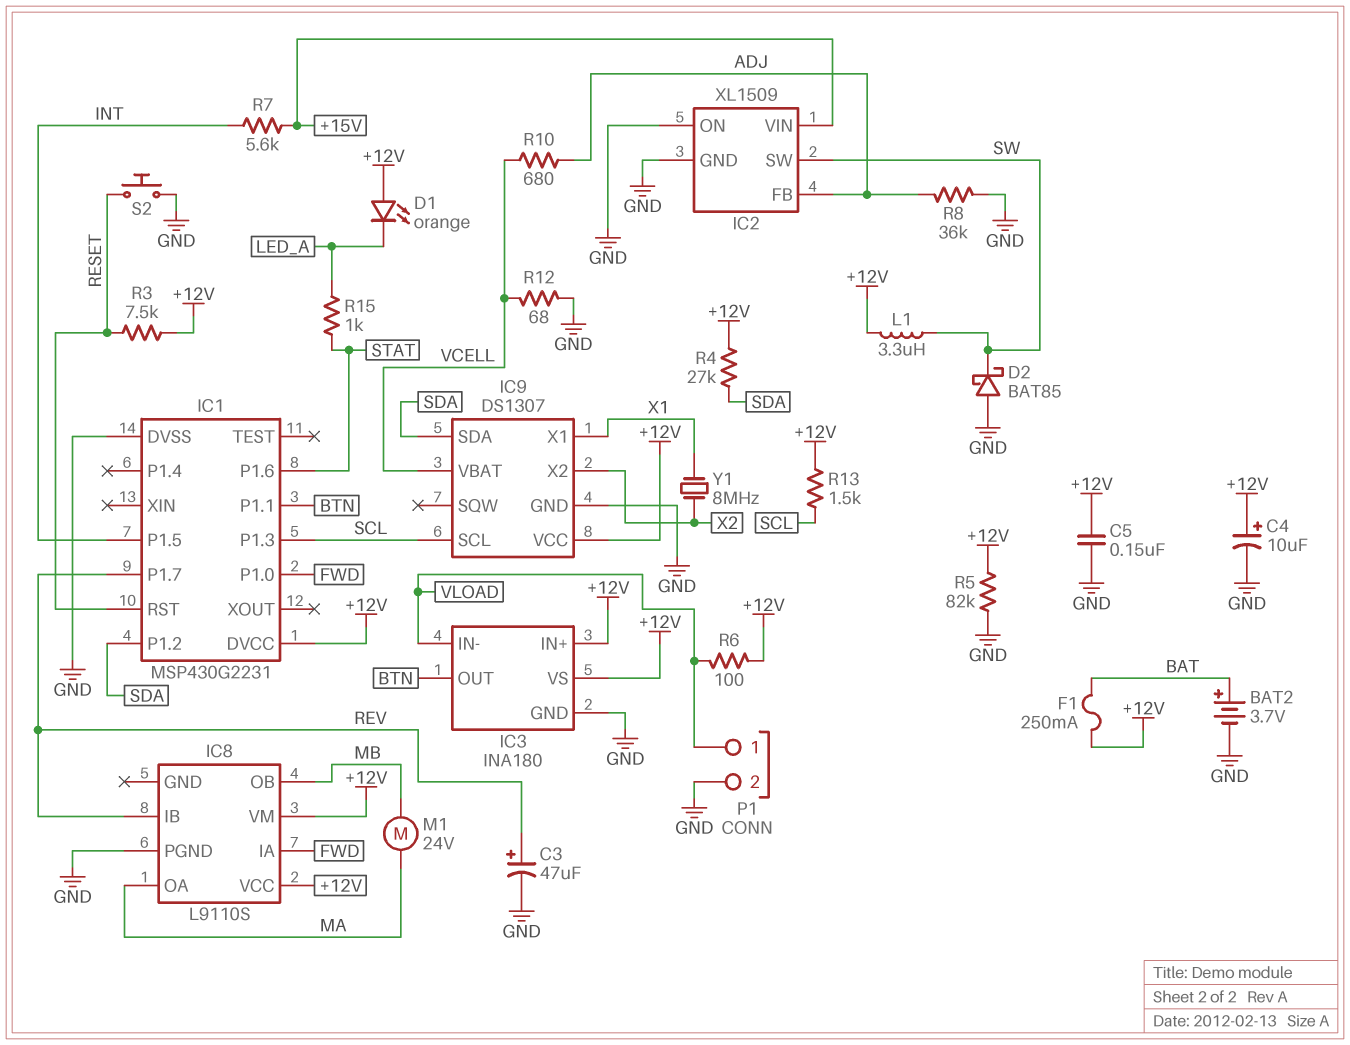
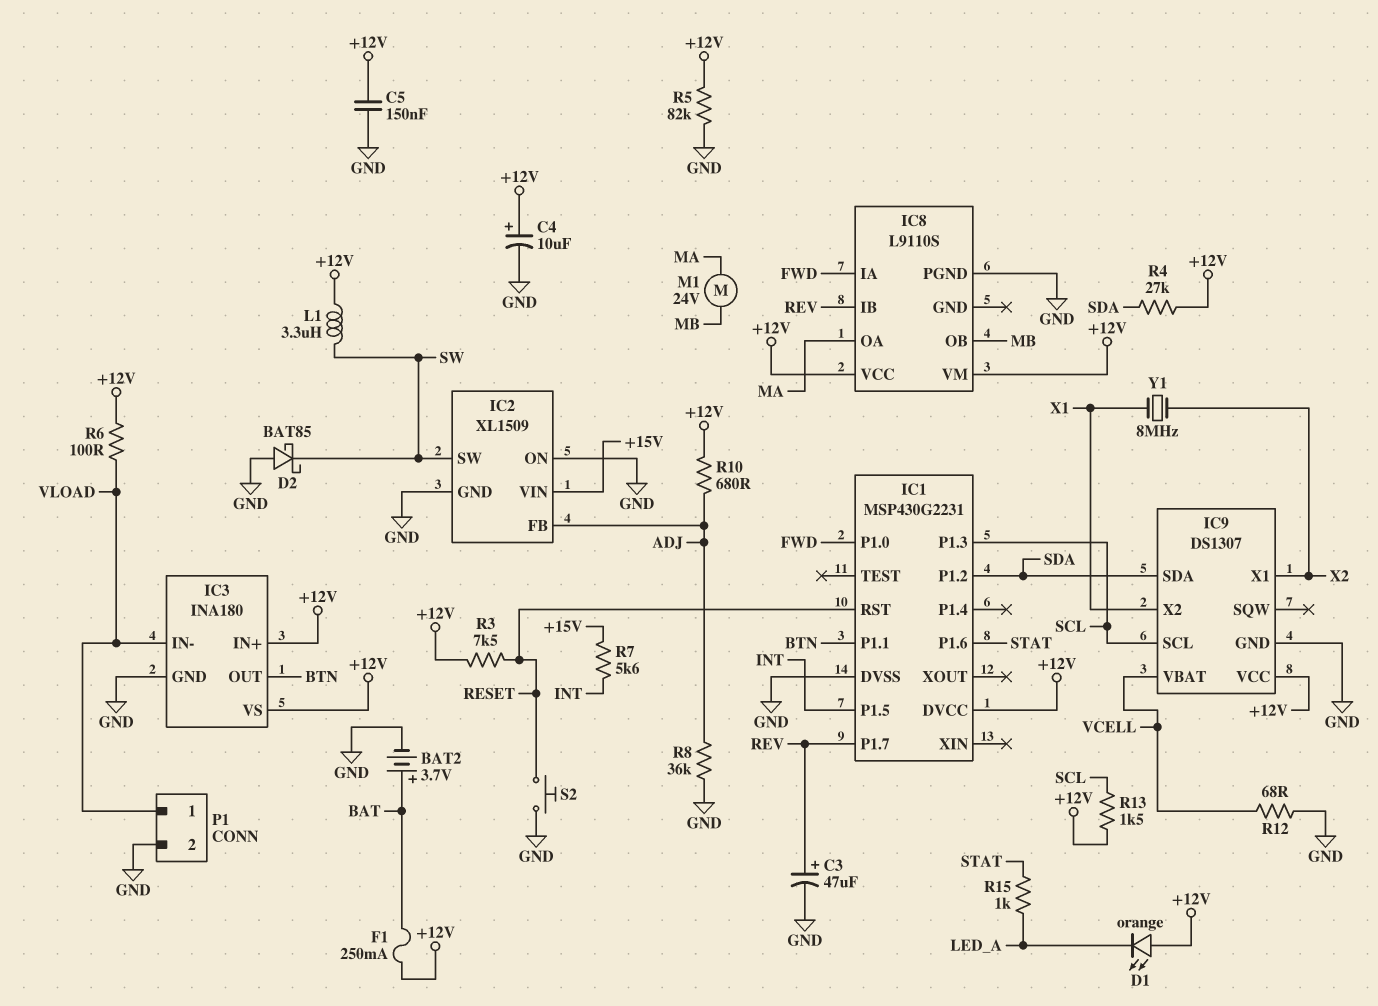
IC9 pin X1: X1 -> X2
IC9 pin X2: X2 -> X1
R10: 680 (ADJ, VCELL) -> 680 (+12V, ADJ)

